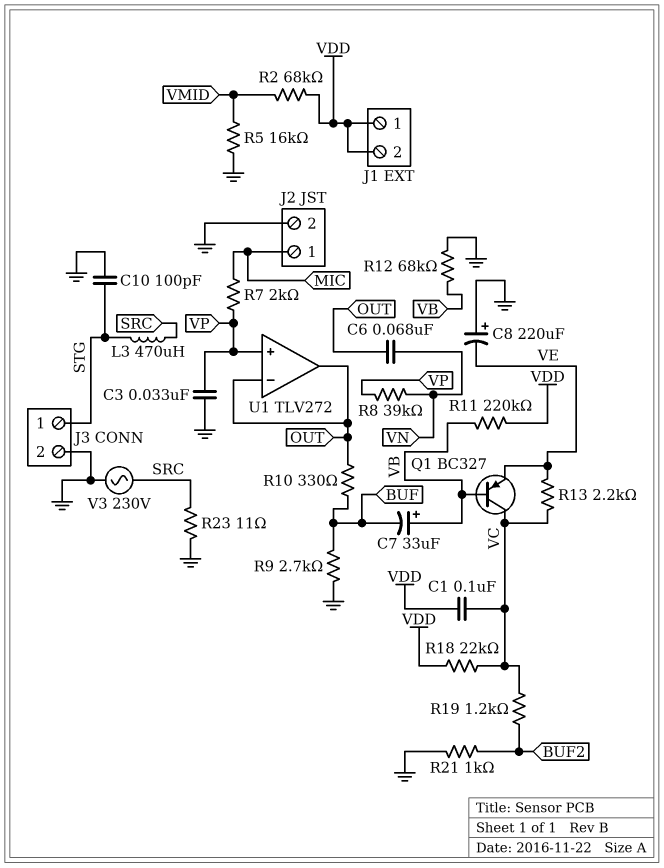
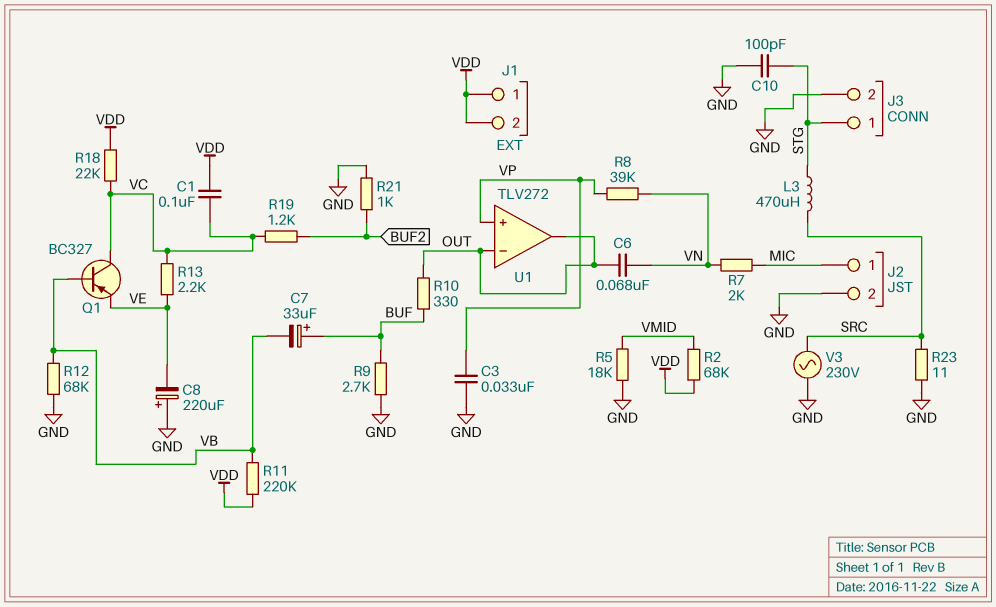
C7: 33uF (plus VB, minus BUF) -> 33uF (plus BUF, minus VB)
R5: 16k (GND, VMID) -> 18k (GND, VMID)
R7: 2k (MIC, VP) -> 2k (MIC, VN)

